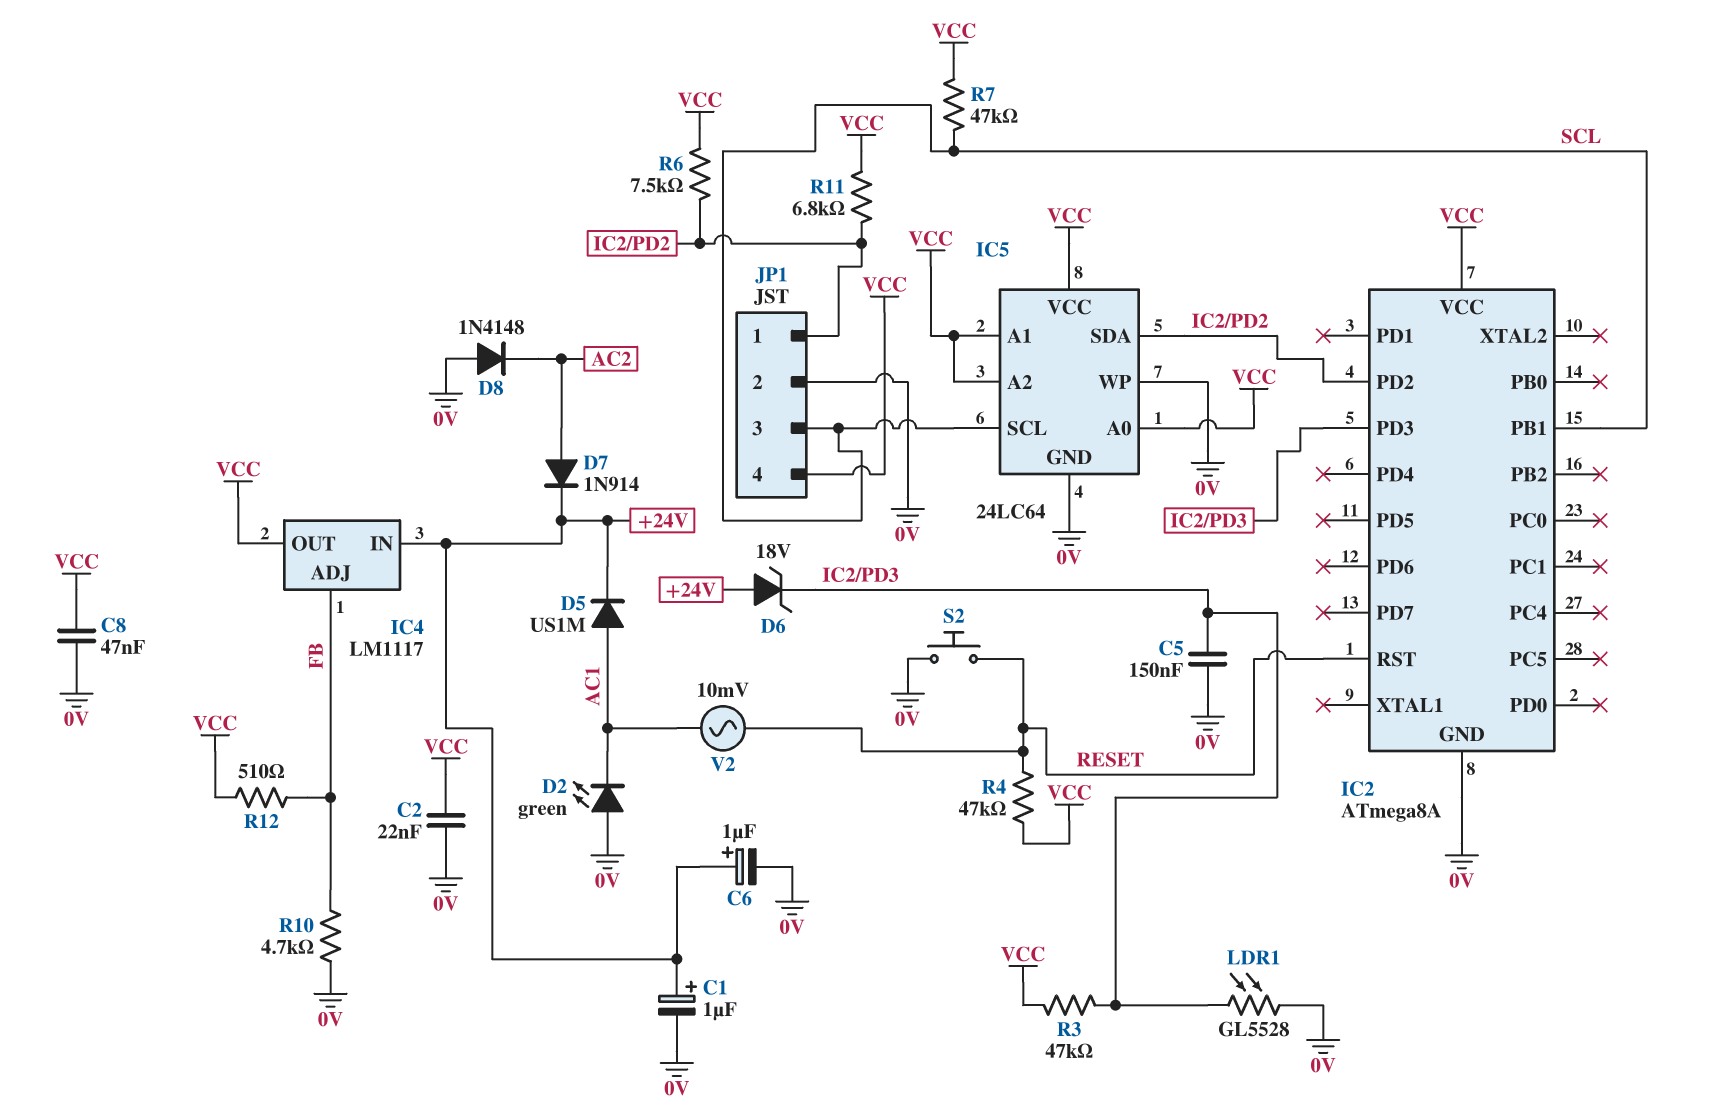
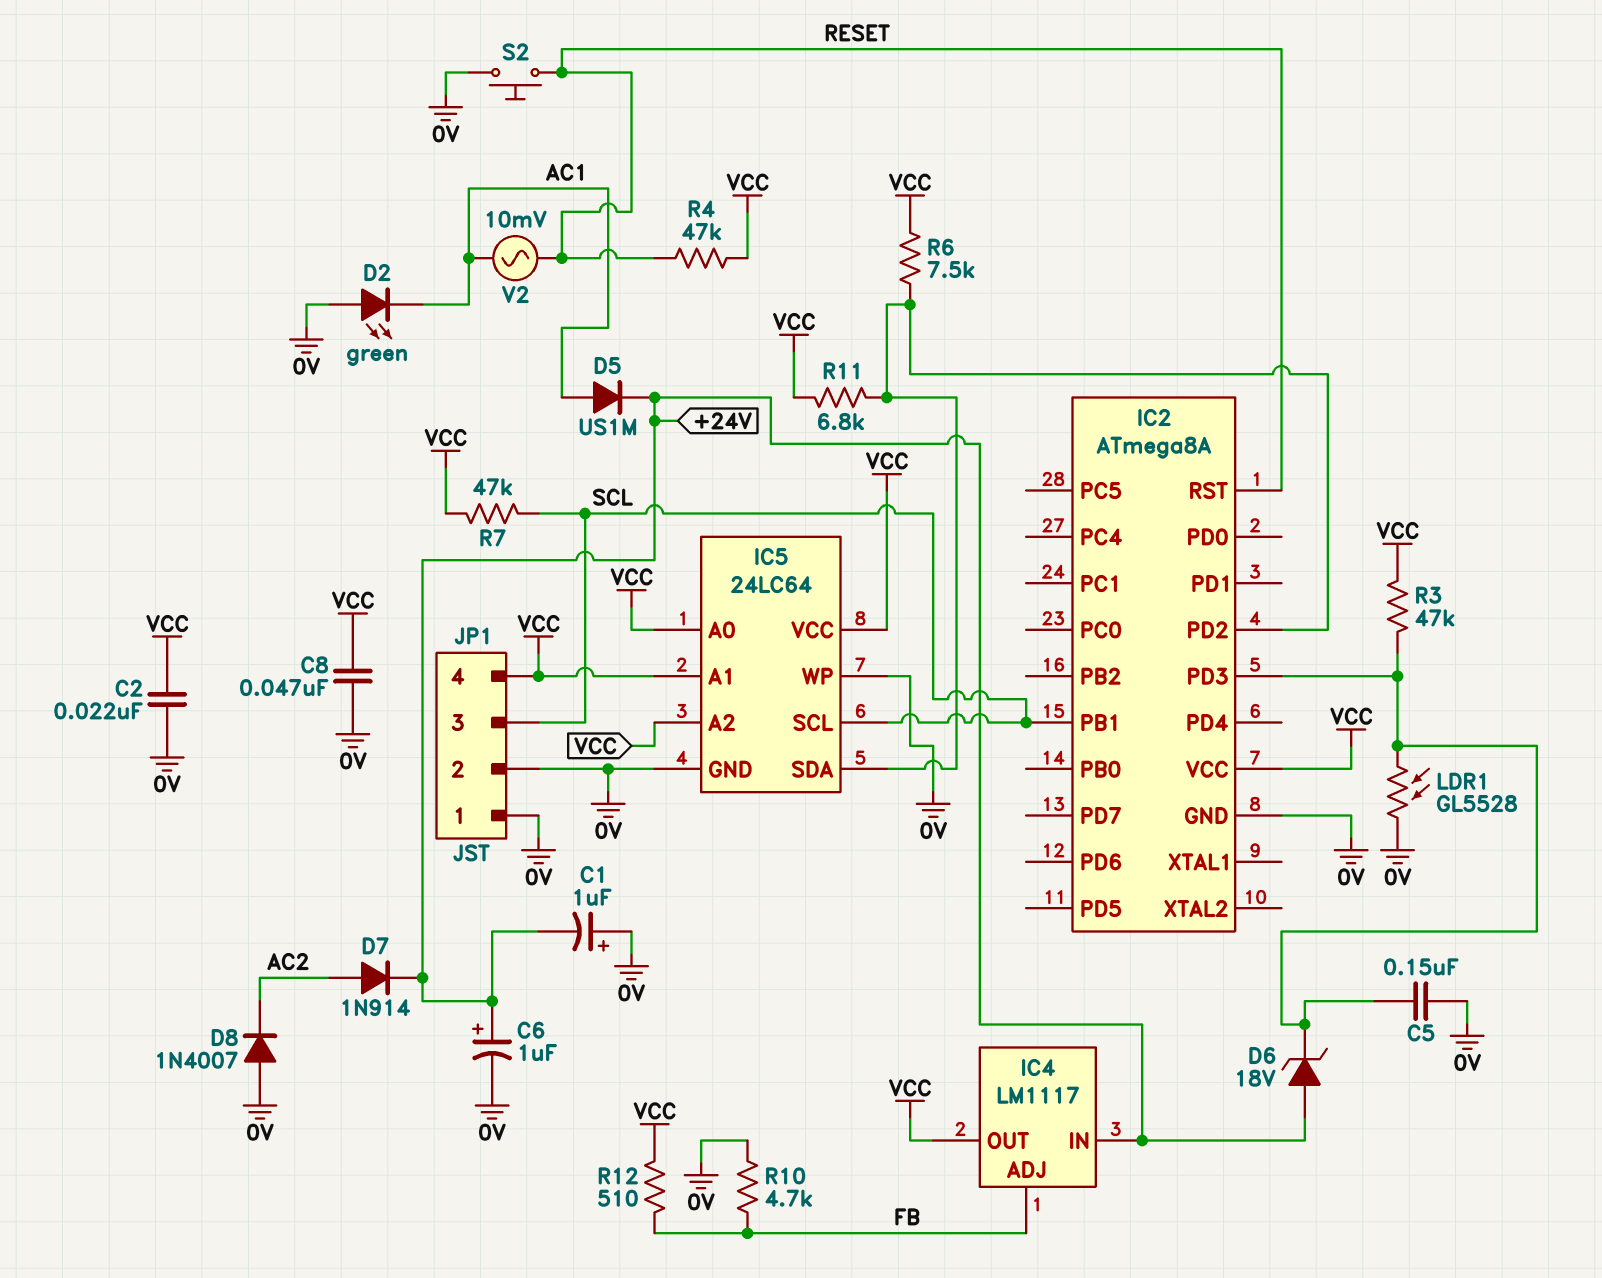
C1: 1uF (plus +24V, minus 0V) -> 1uF (plus 0V, minus +24V)
D8: diode 1N4148 (A 0V, K AC2) -> diode 1N4007 (A 0V, K AC2)
JP1 pin 1: IC2/PD2 -> 0V

